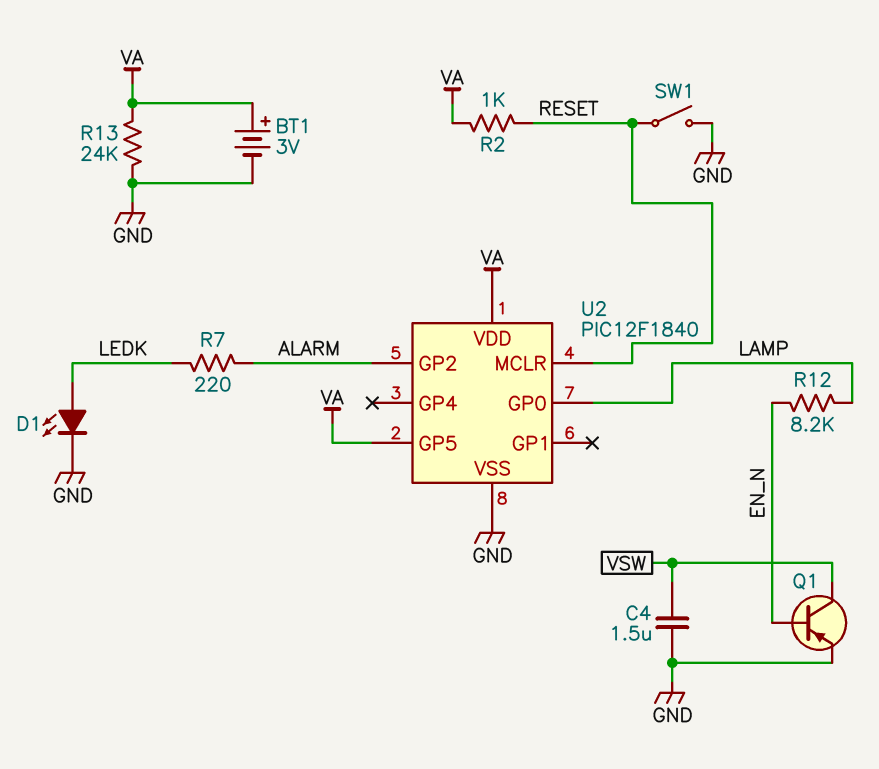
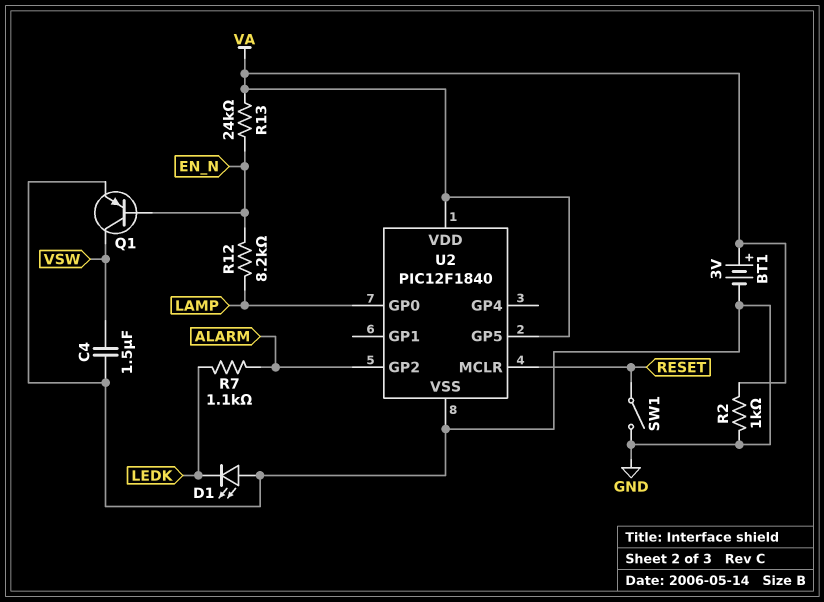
D1: LED (A LEDK, K GND) -> LED (A GND, K LEDK)
R2: 1k (RESET, VA) -> 1k (GND, VA)
R7: 220 (ALARM, LEDK) -> 1.1k (ALARM, LEDK)
R13: 24k (GND, VA) -> 24k (EN_N, VA)

